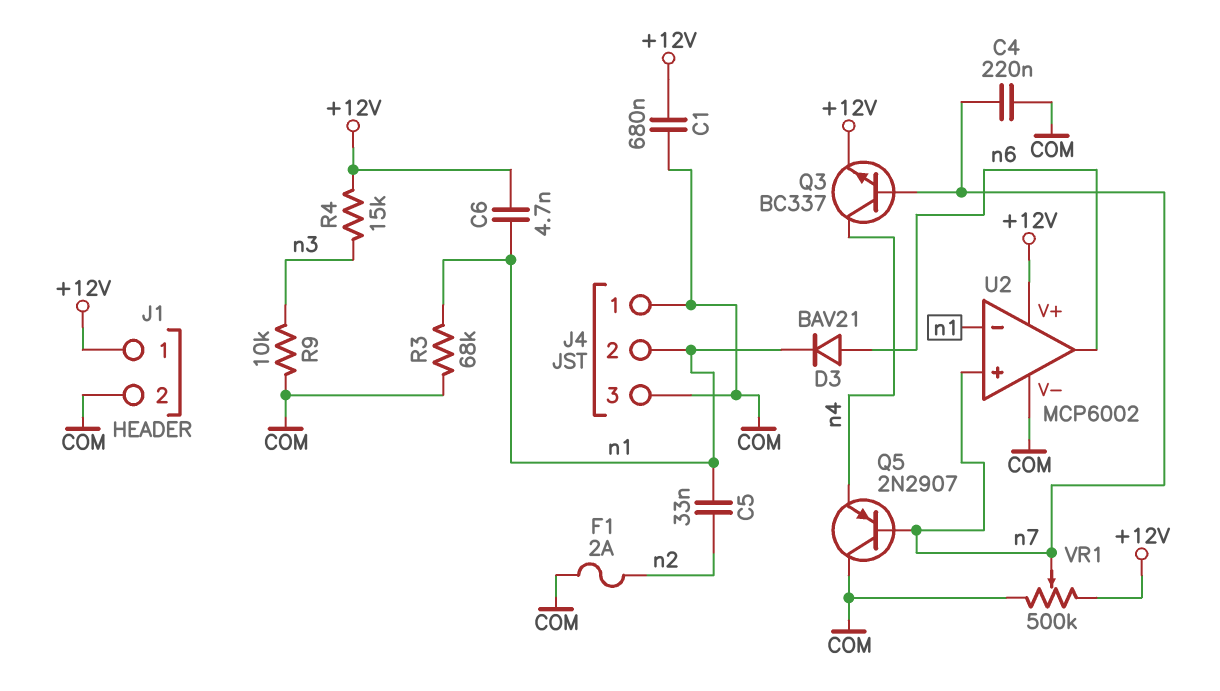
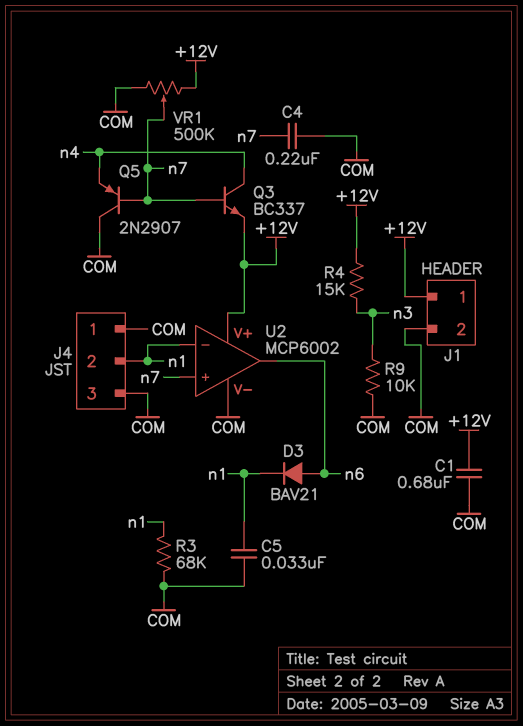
C5: 33nF (n1, n2) -> 33nF (COM, n1)
C6: 4.7nF (+12V, n1) -> none
F1: 2A (COM, n2) -> none

